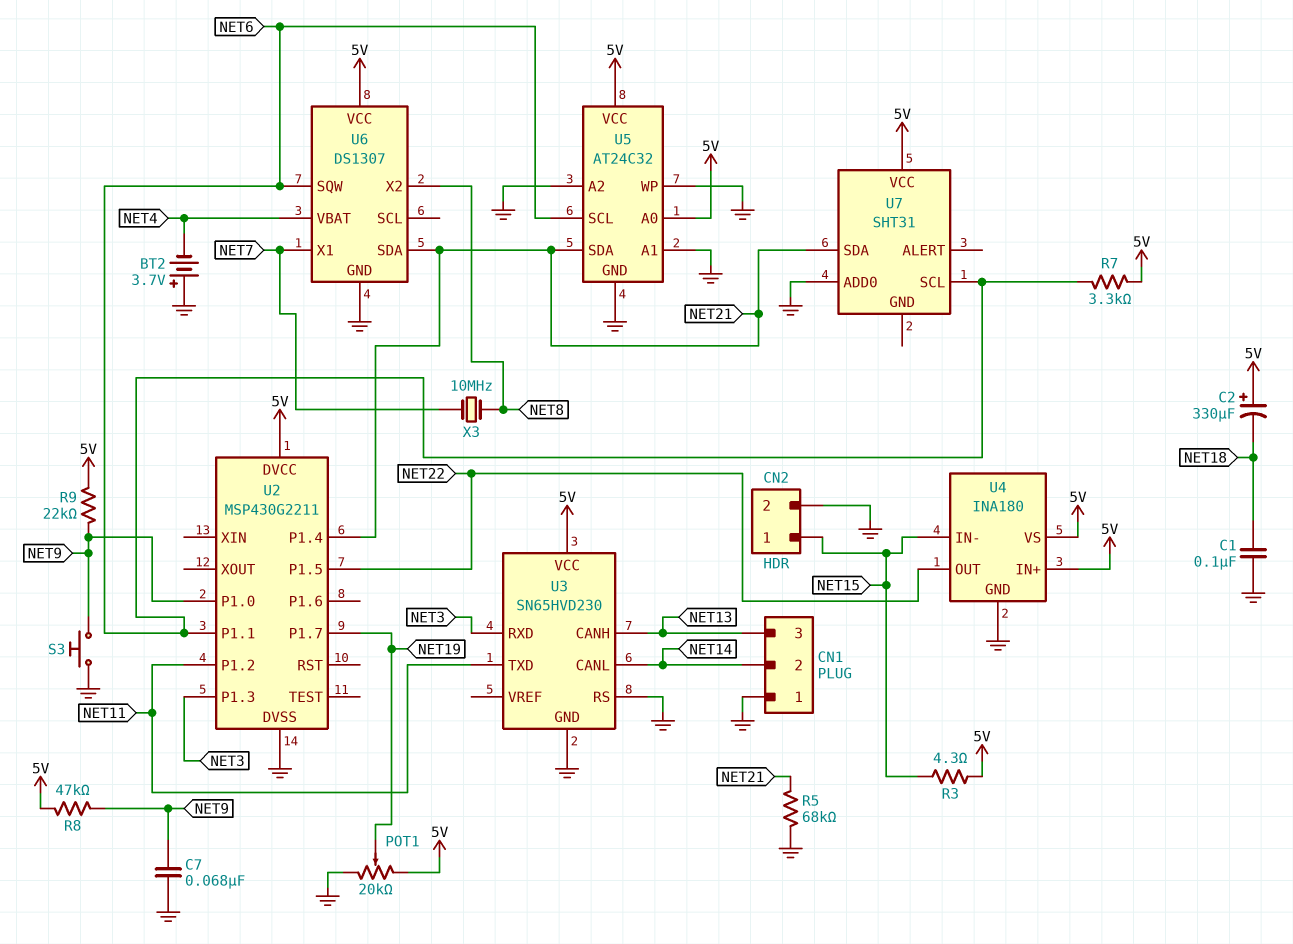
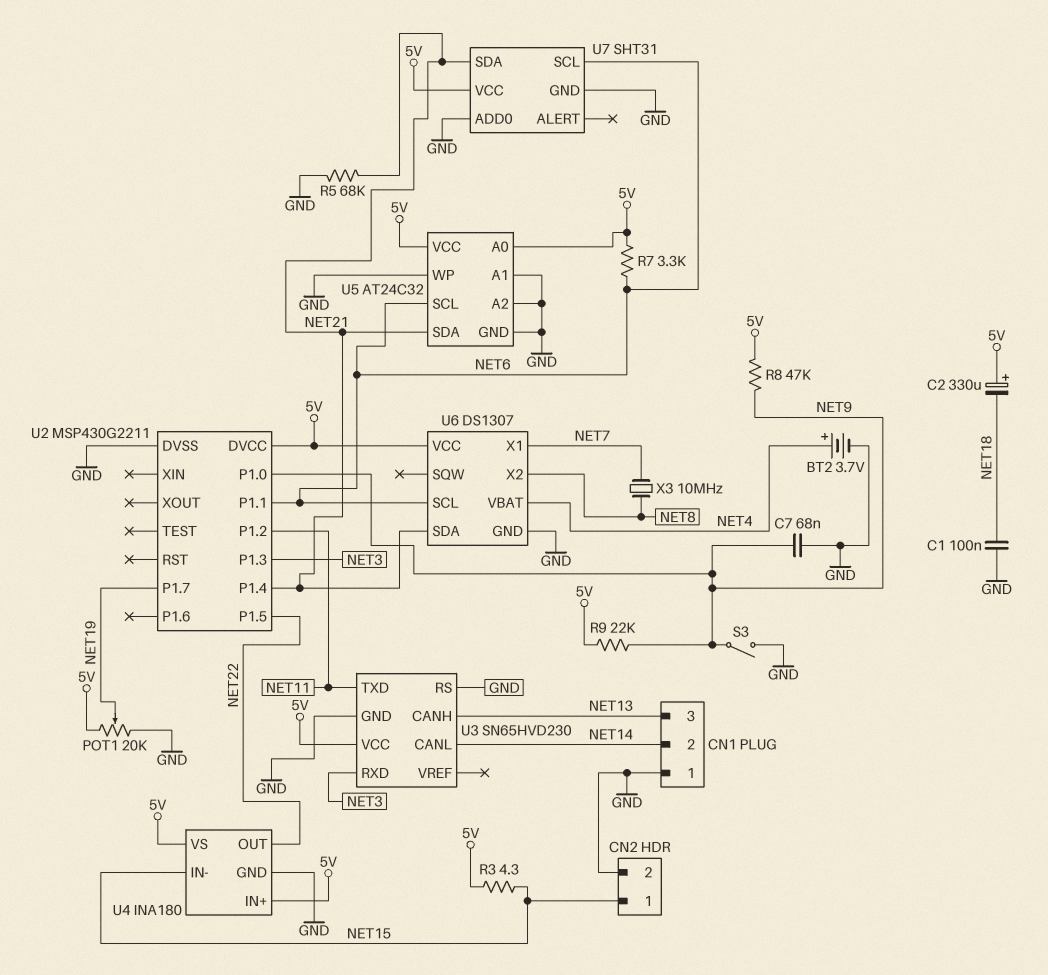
BT2: 3.7V (plus GND, minus NET4) -> 3.7V (plus NET4, minus GND)
S3: button (GND, NET9) -> switch (GND, NET9)
U6 pin SCL: none -> NET6
U6 pin SQW: NET6 -> none
U7 pin GND: none -> GND

